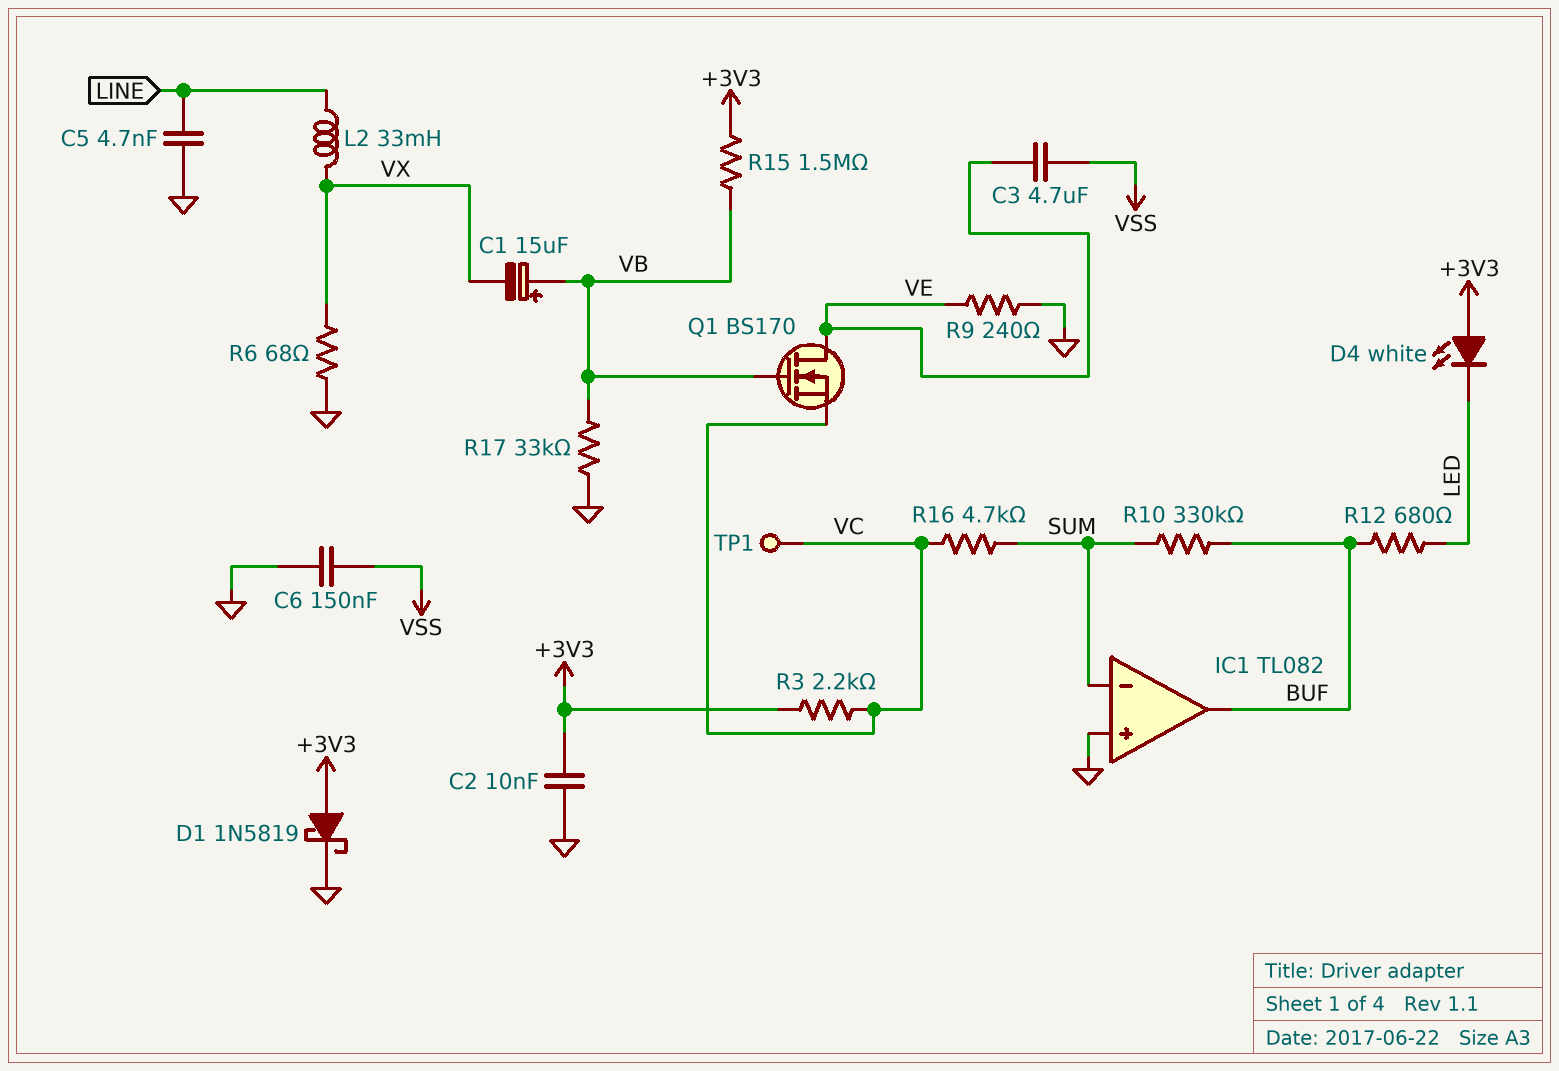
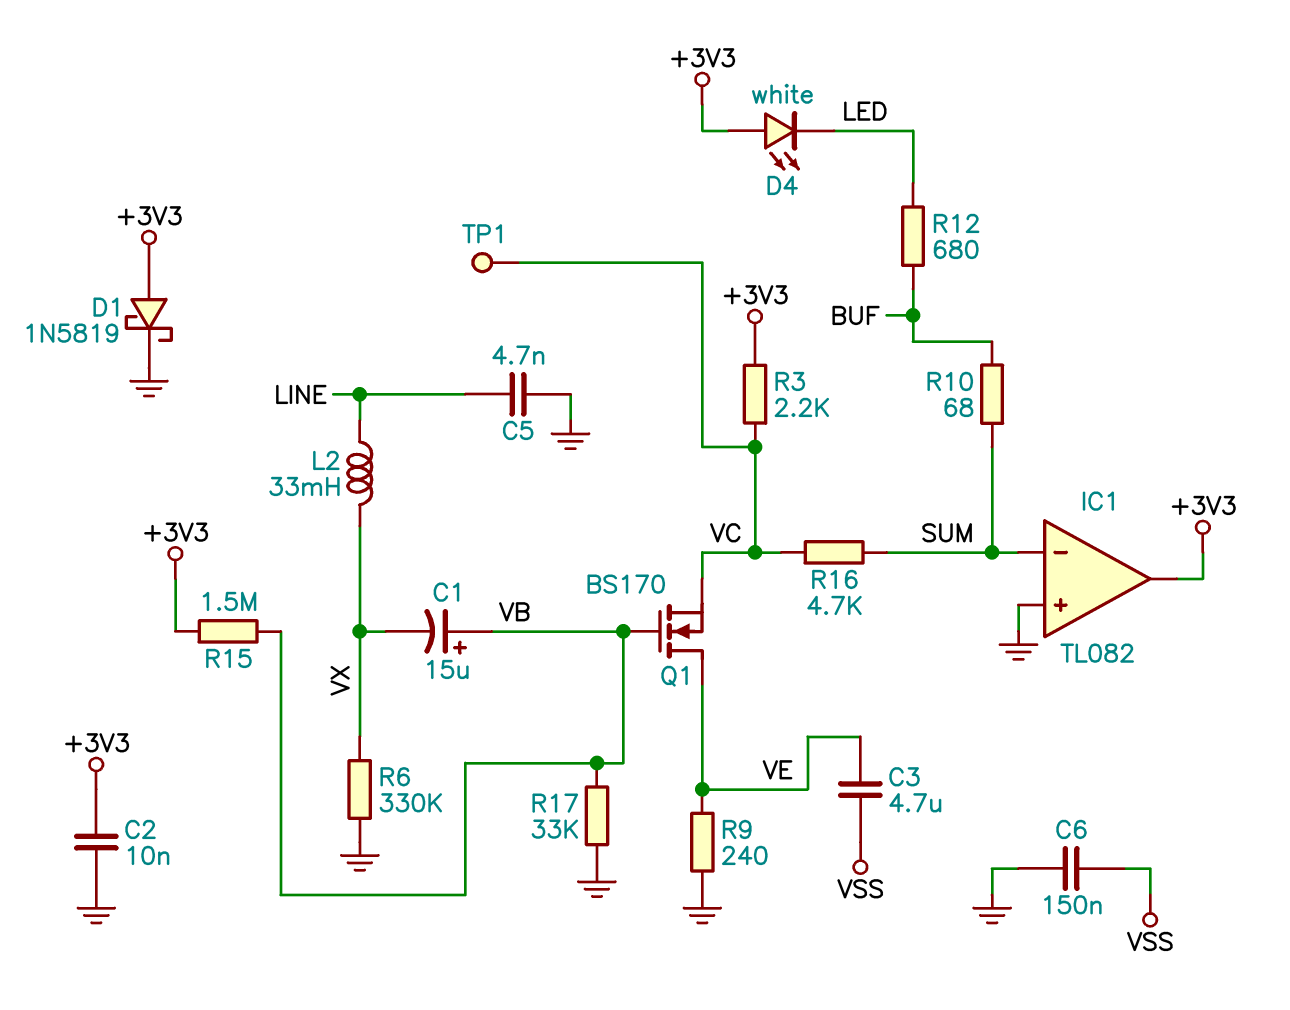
IC1 pin out: BUF -> +3V3
R6: 68 (GND, VX) -> 330k (GND, VX)
R10: 330k (BUF, SUM) -> 68 (BUF, SUM)

